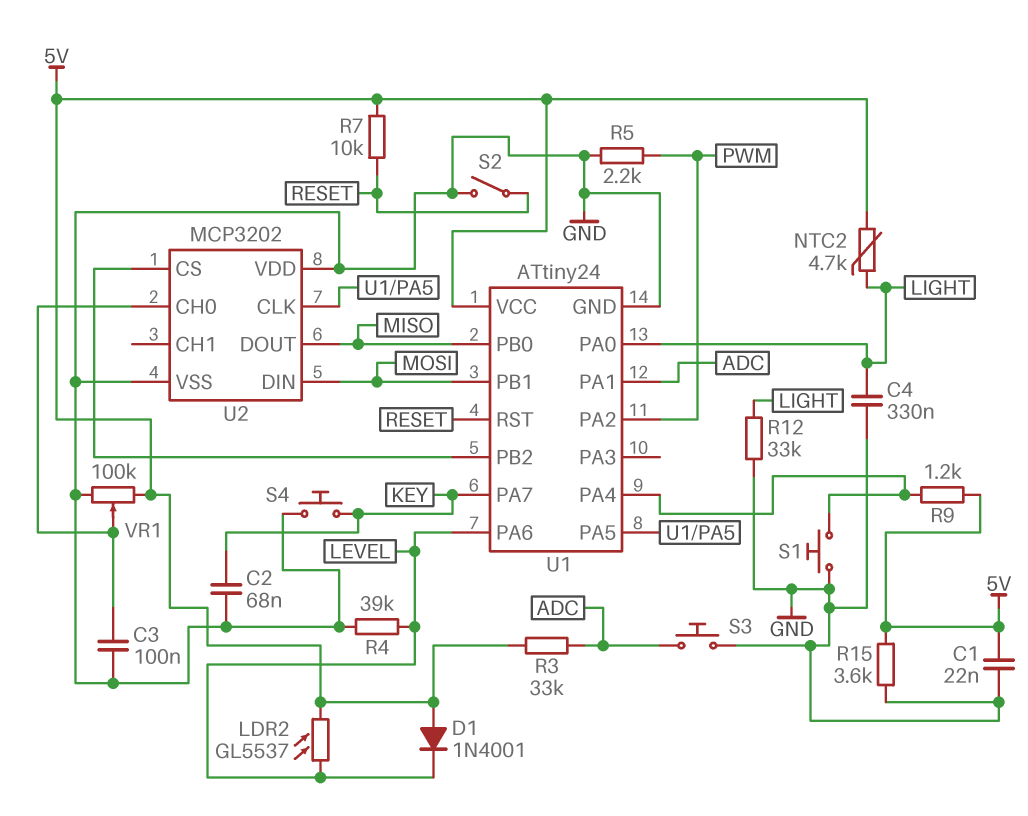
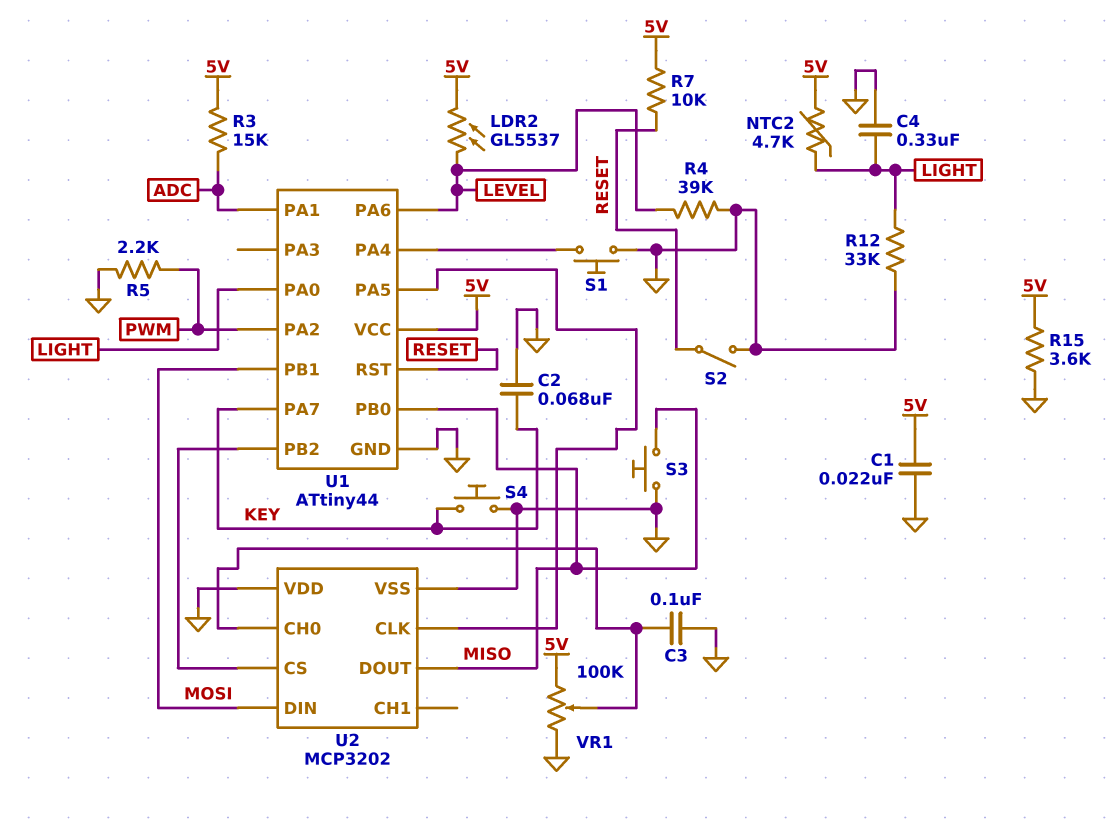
D1: diode 1N4001 (A 5V, K LEVEL) -> none
R3: 33k (5V, ADC) -> 15k (5V, ADC)
R9: 1.2k (5V, U1/PA4) -> none
S3: button (ADC, GND) -> button (GND, MISO)
U1: ATtiny24 -> ATtiny44

